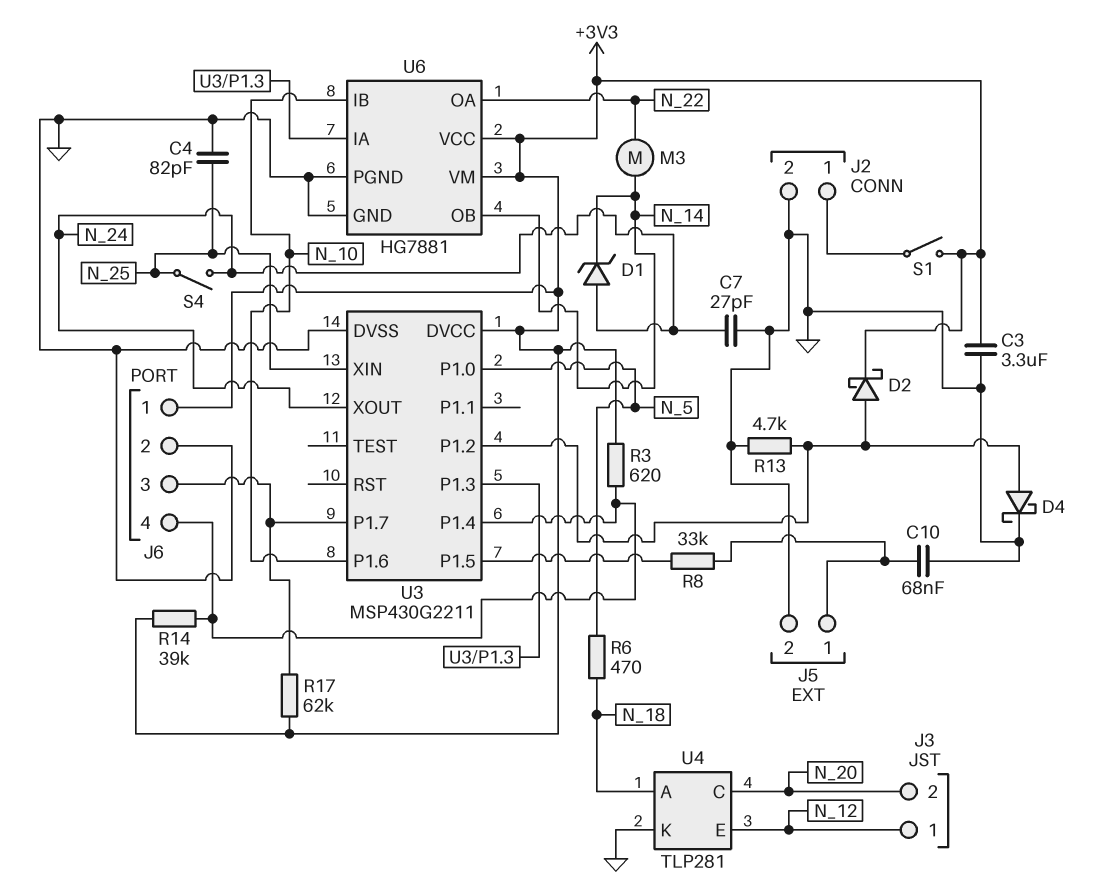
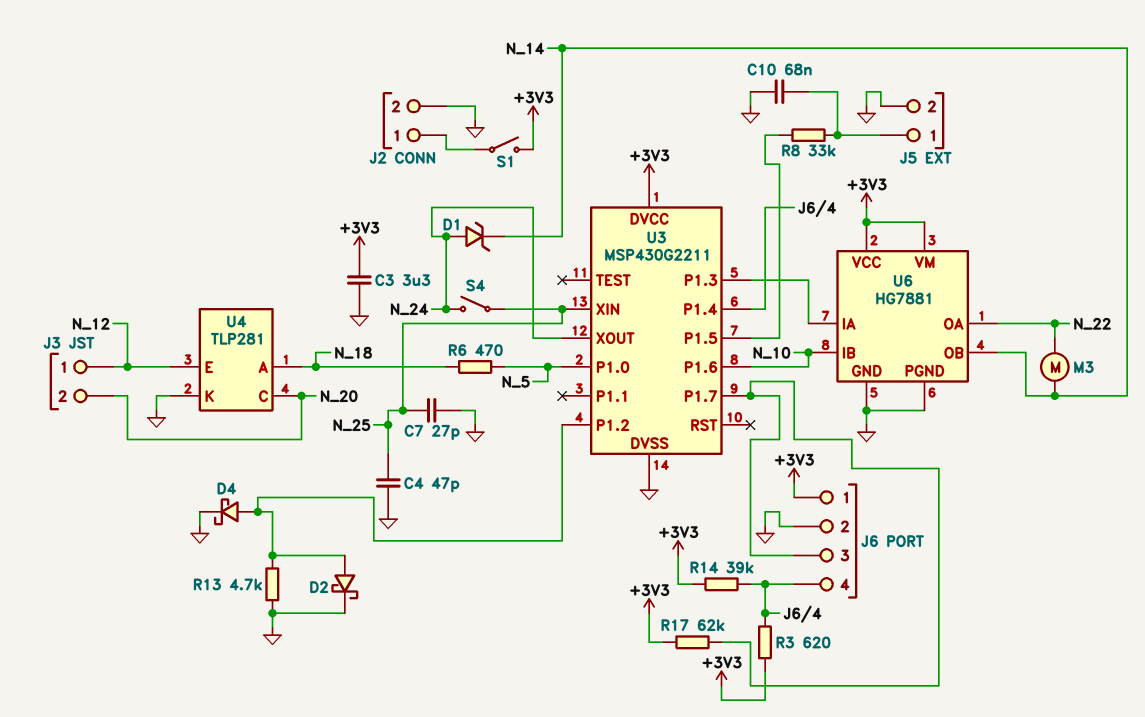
C4: 82pF (GND, N_25) -> 47pF (GND, N_25)
C7: 27pF (GND, N_24) -> 27pF (GND, N_25)
D2: schottky (A U3/P1.2, K +3V3) -> schottky (A U3/P1.2, K GND)

